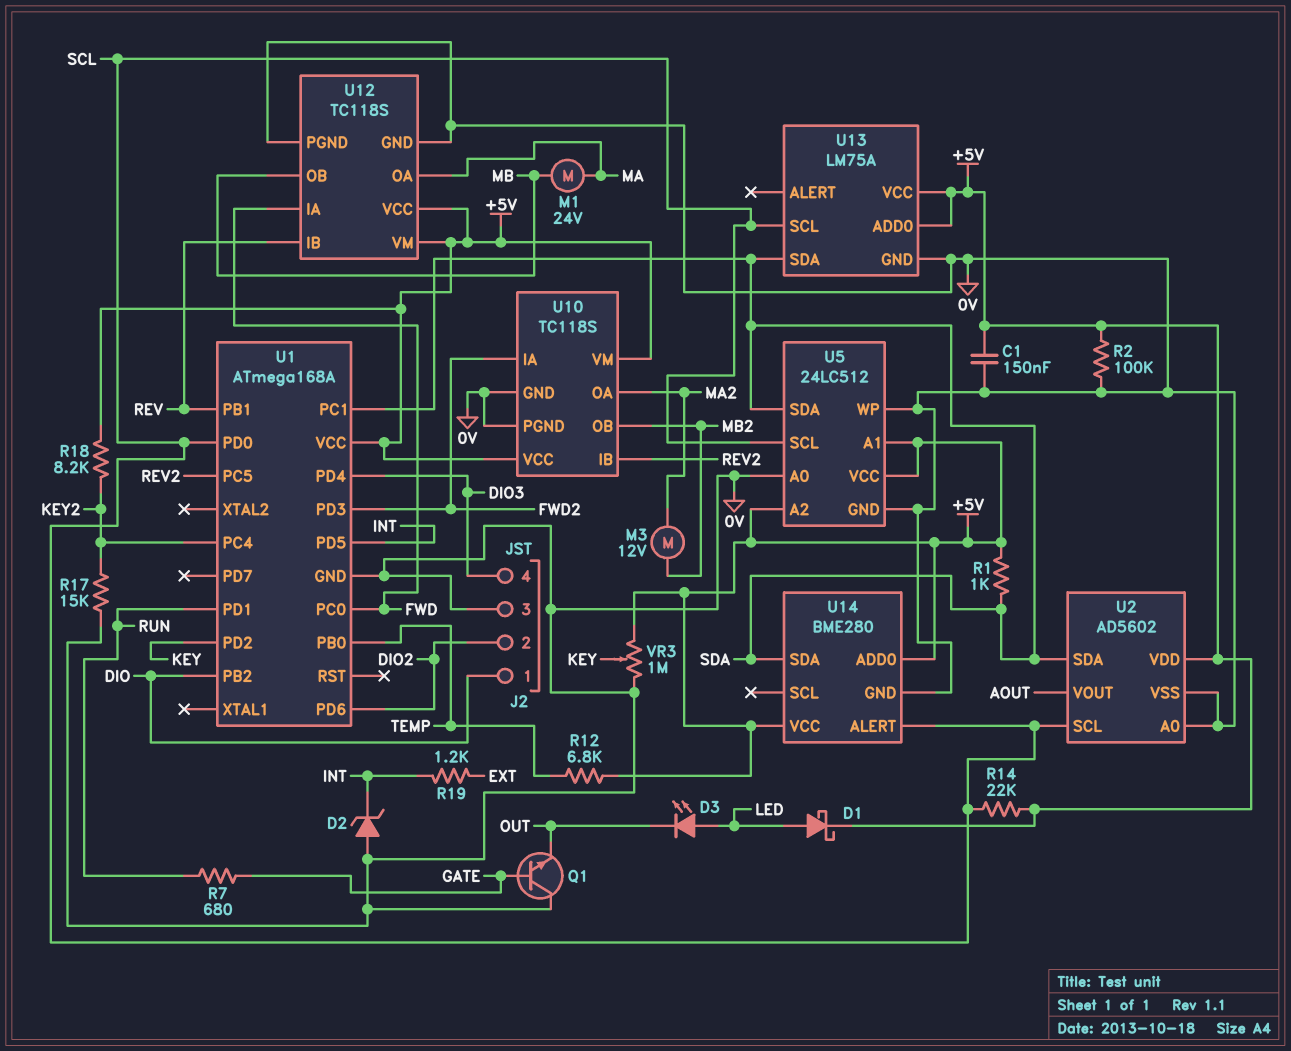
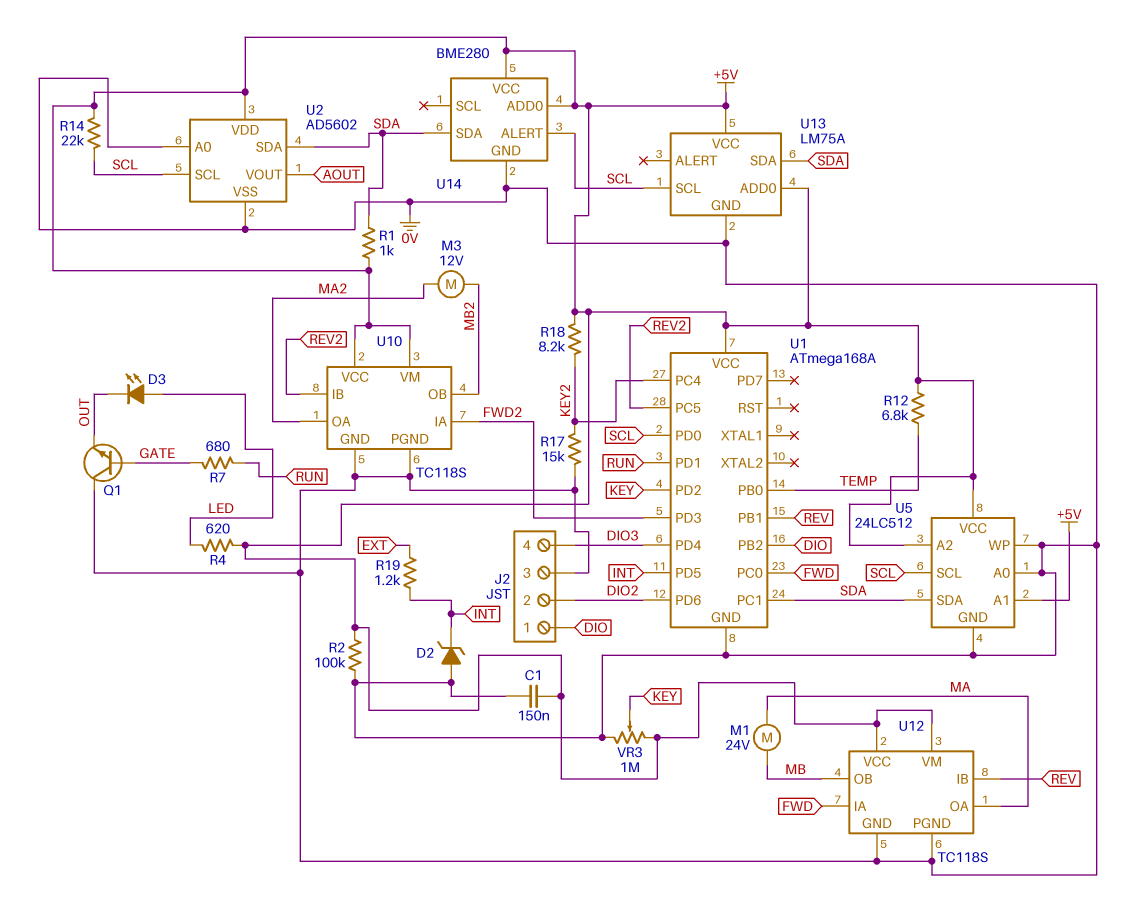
D1: schottky (A LED, K +5V) -> none
R4: none -> 620 (+5V, LED)

